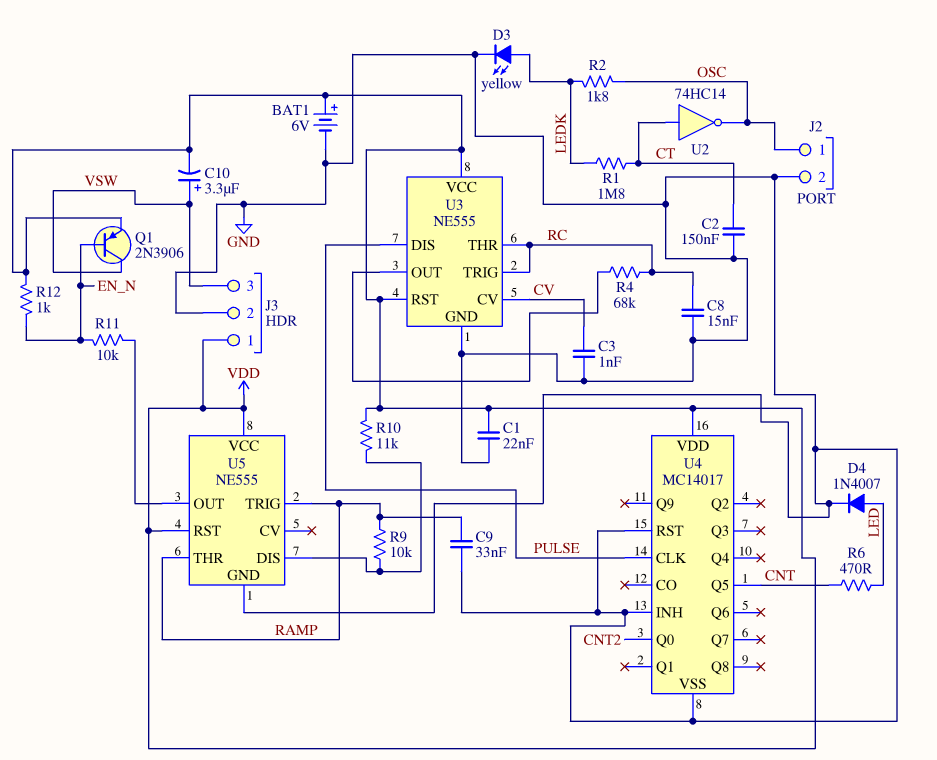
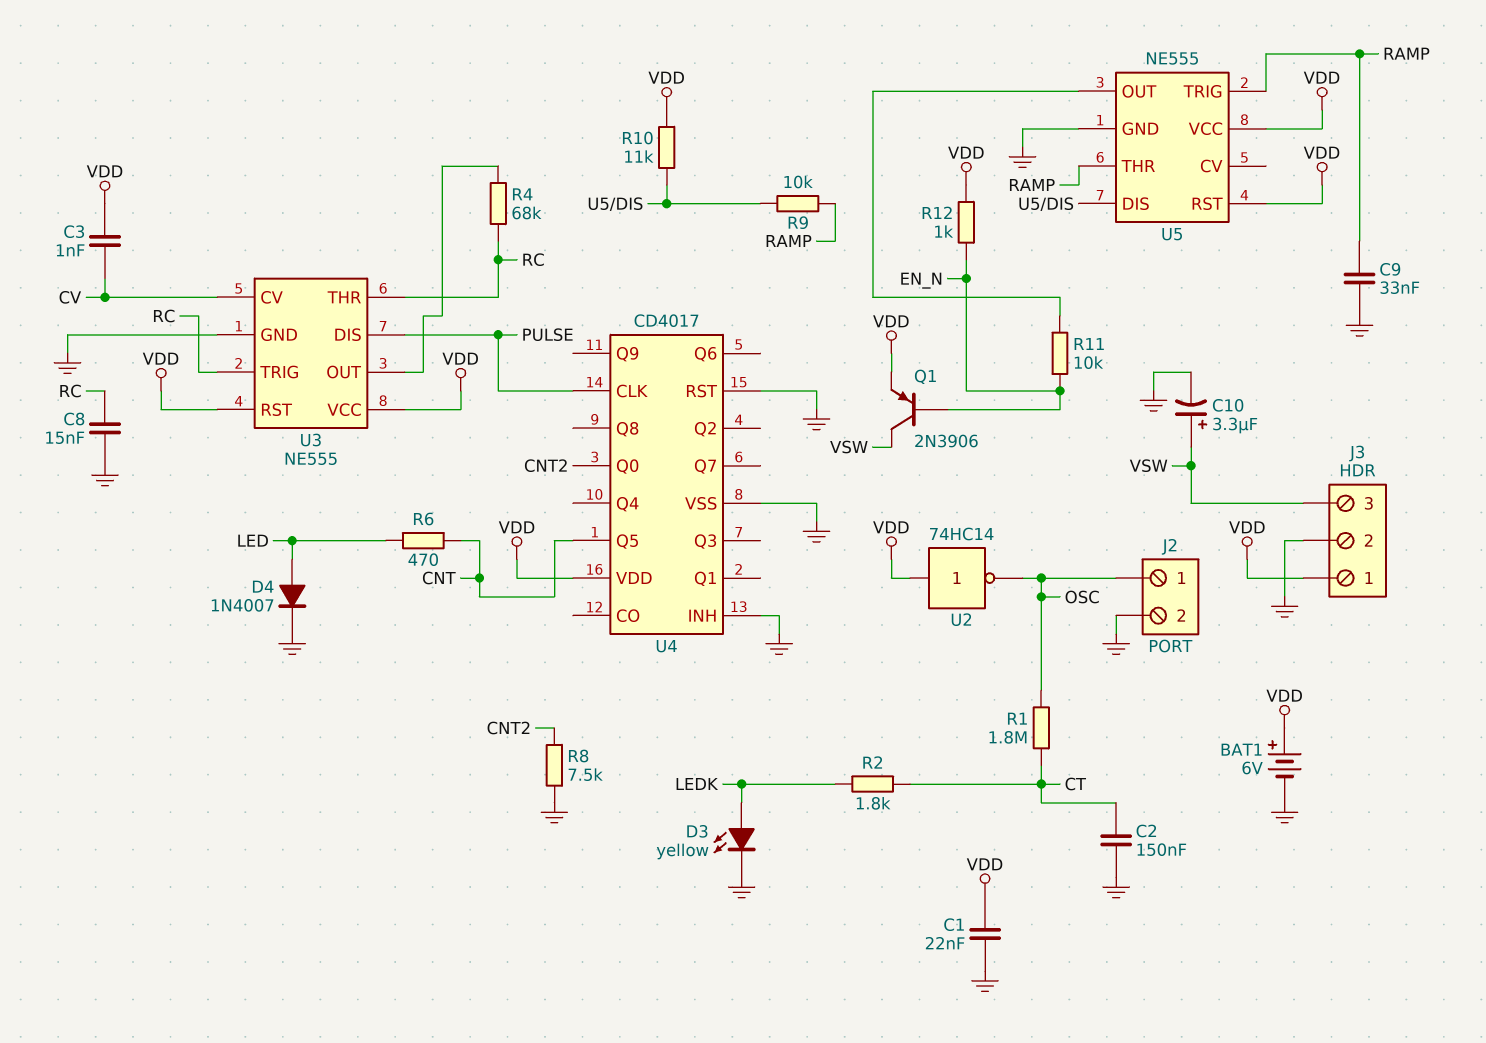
C3: 1nF (CV, GND) -> 1nF (CV, VDD)
C10: 3.3uF (plus VSW, minus VDD) -> 3.3uF (plus VSW, minus GND)
R1: 1.8M (CT, LEDK) -> 1.8M (CT, OSC)
R2: 1.8k (LEDK, OSC) -> 1.8k (CT, LEDK)
R8: none -> 7.5k (CNT2, GND)
U2: NOT 74HC14 (in CT, out OSC) -> NOT 74HC14 (in VDD, out OSC)
U4: MC14017 -> CD4017

